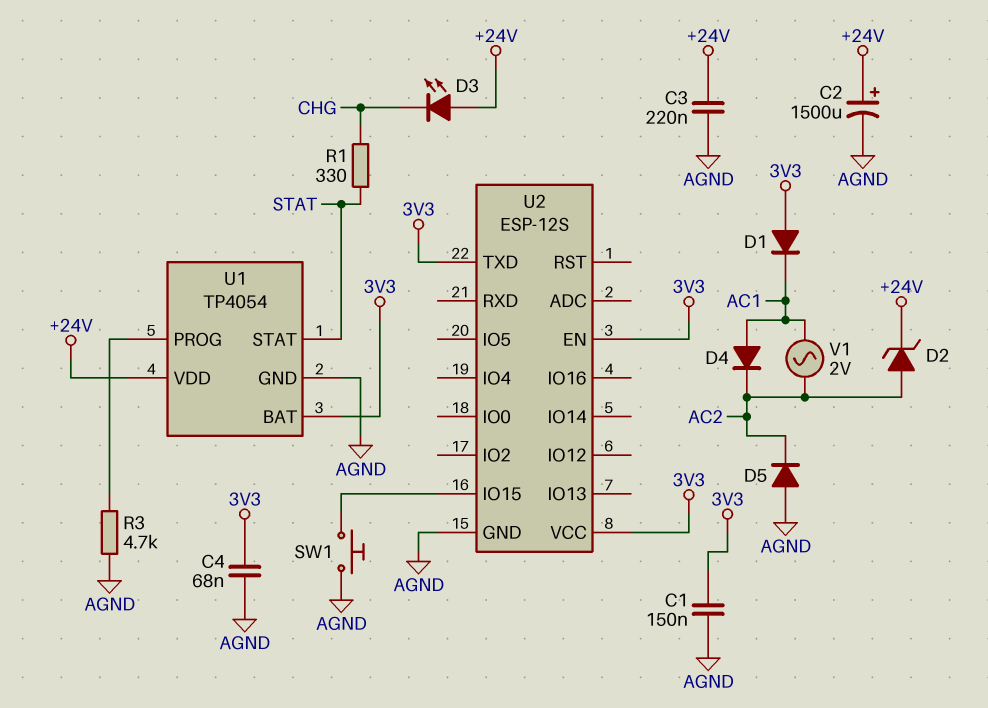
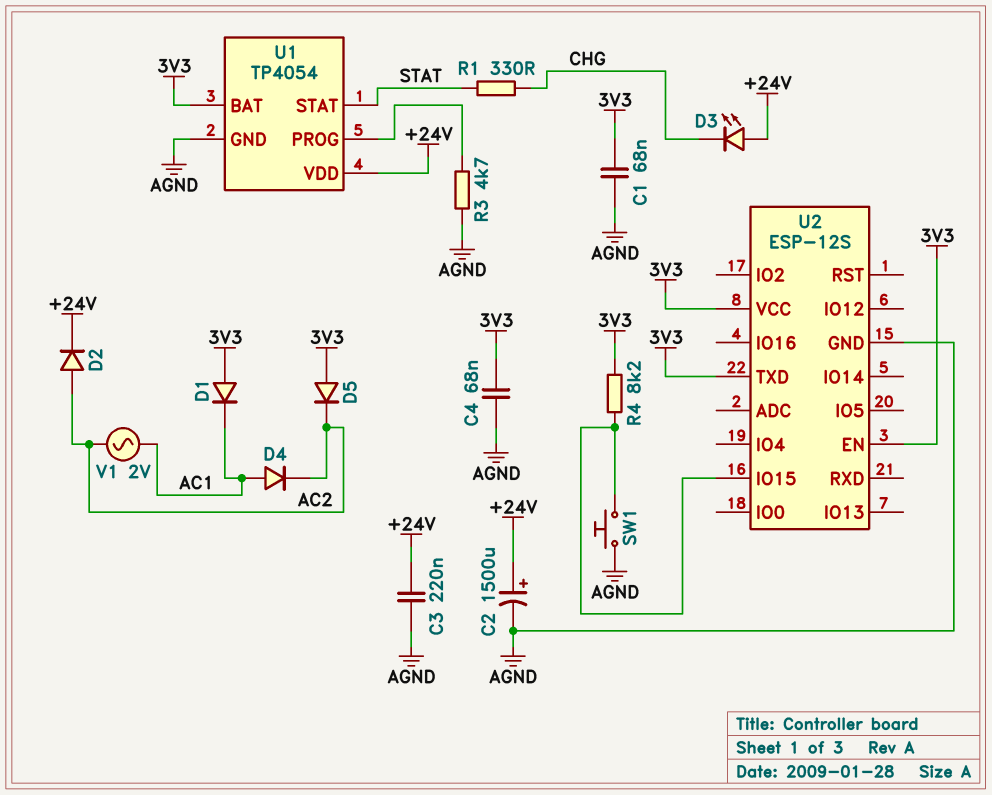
C1: 150nF (3V3, AGND) -> 68nF (3V3, AGND)
D2: zener (A AC2, K +24V) -> diode (A AC2, K +24V)
D5: diode (A AGND, K AC2) -> diode (A 3V3, K AC2)
R4: none -> 8.2k (3V3, U2/IO15)

